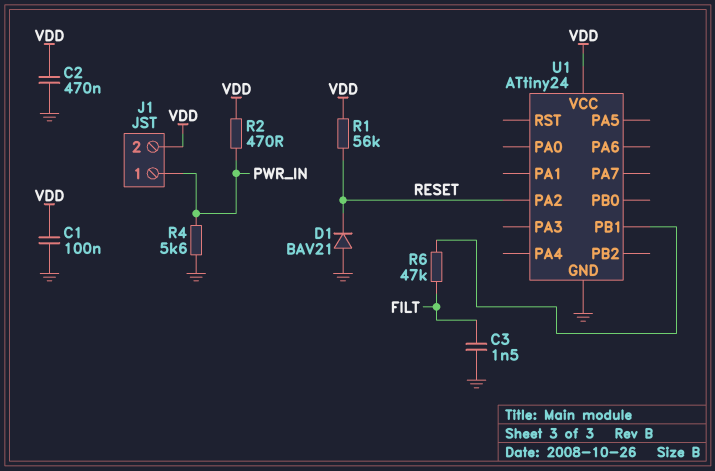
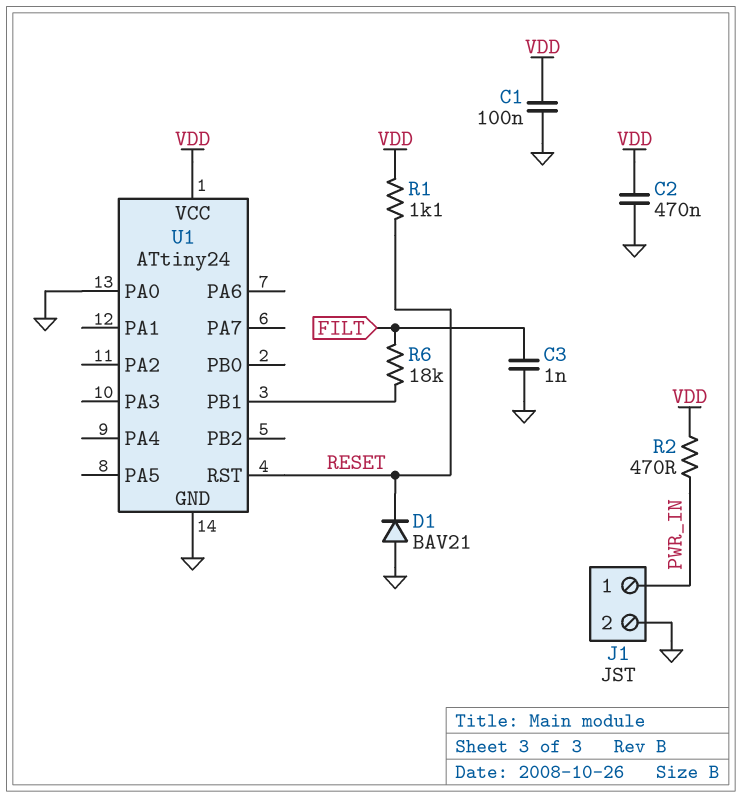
C3: 1.5nF (FILT, GND) -> 1nF (FILT, GND)
J1 pin 2: VDD -> GND
R1: 56k (RESET, VDD) -> 1.1k (RESET, VDD)
R4: 5.6k (GND, PWR_IN) -> none
R6: 47k (FILT, U1/PB1) -> 18k (FILT, U1/PB1)
U1 pin PA0: none -> GND
U1 pin PA2: RESET -> none
U1 pin RST: none -> RESET

